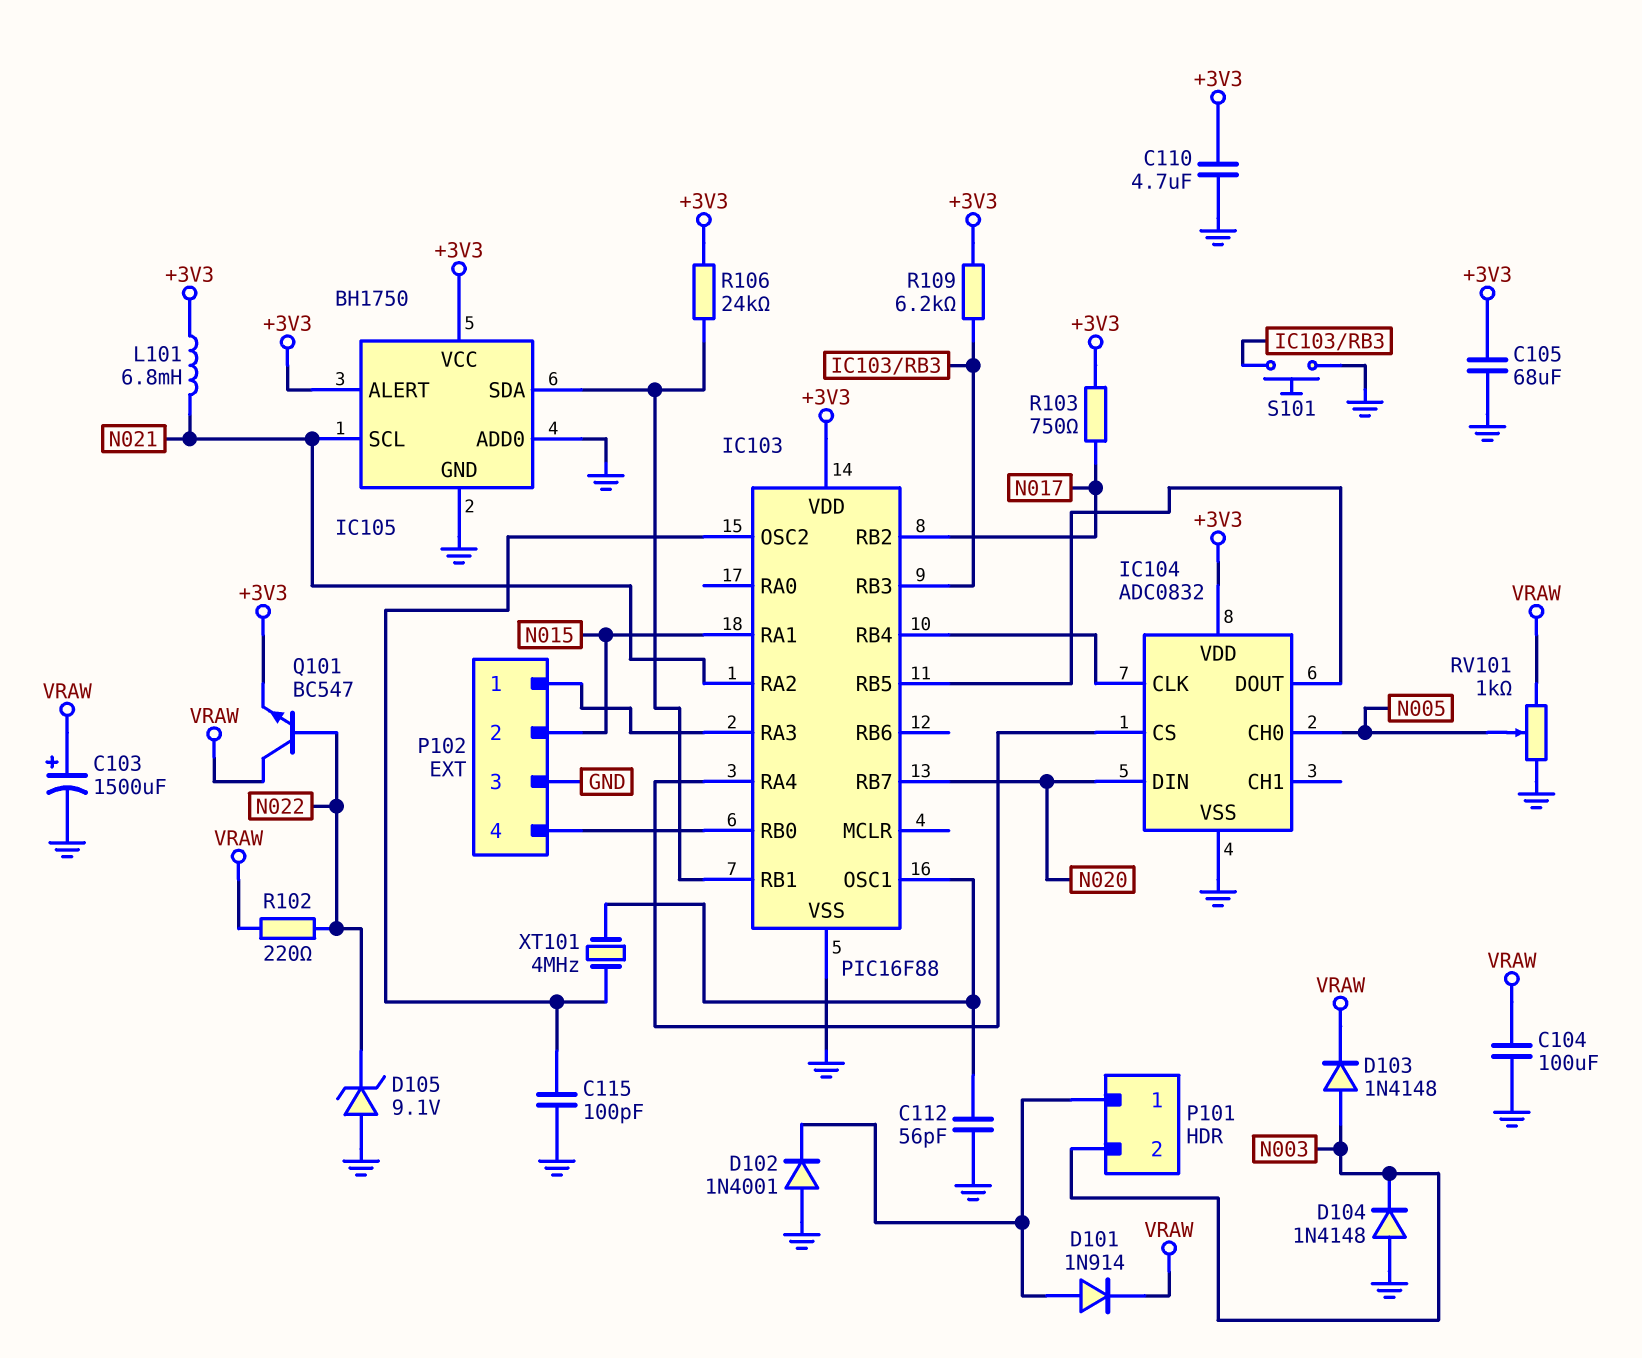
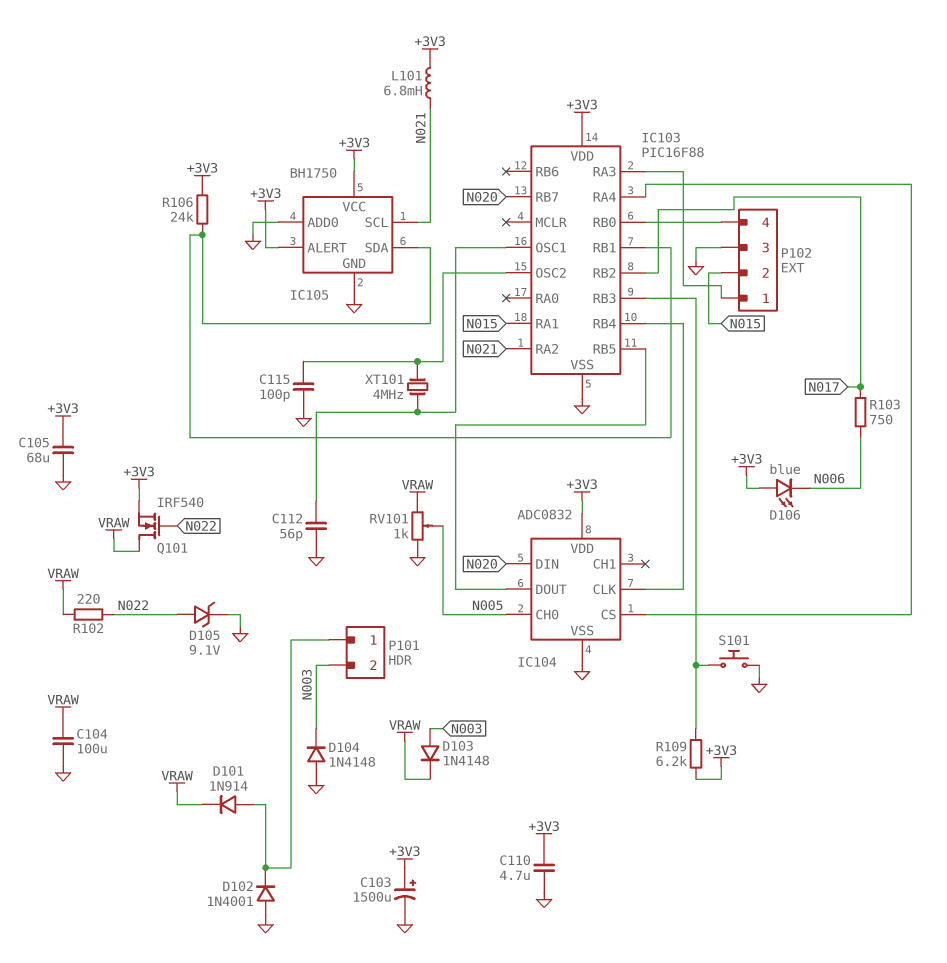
C103: 1500uF (plus VRAW, minus GND) -> 1500uF (plus +3V3, minus GND)
D105: zener 9.1V (A GND, K N022) -> zener 9.1V (A N022, K GND)
D106: none -> LED blue (A +3V3, K N006)
Q101: NPN BC547 (B N022, C VRAW, E +3V3) -> NMOS IRF540 (G N022, D VRAW, S +3V3)
R103: 750 (+3V3, N017) -> 750 (N006, N017)

